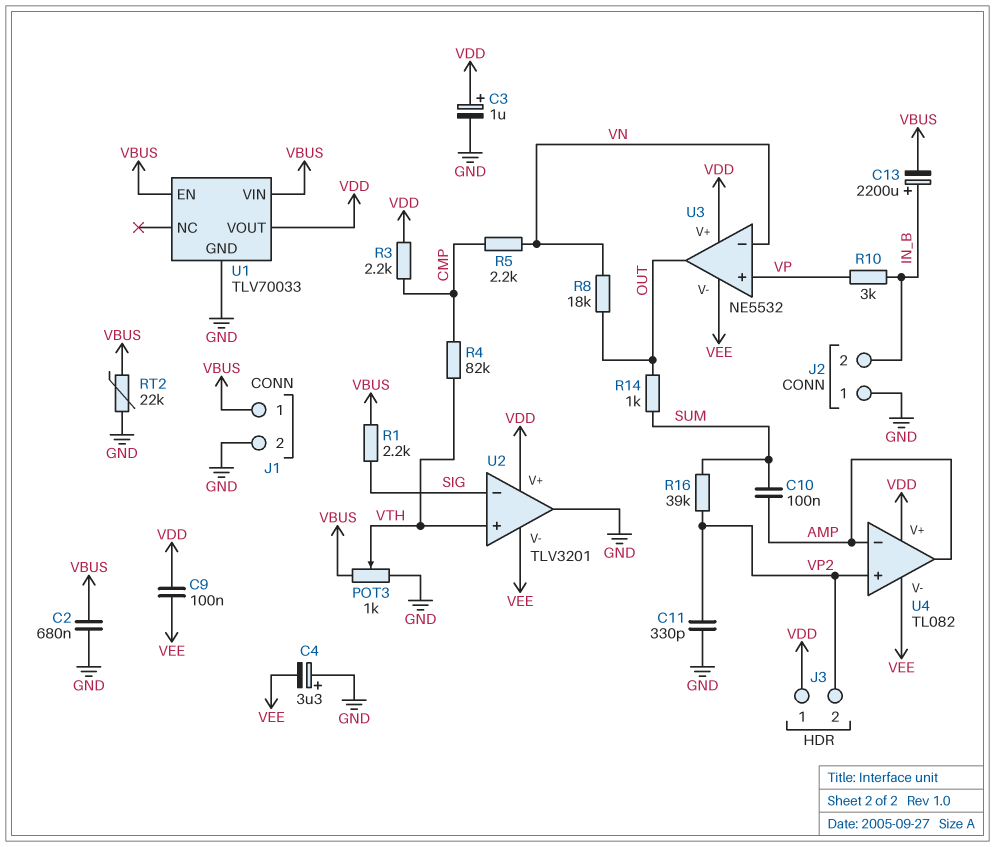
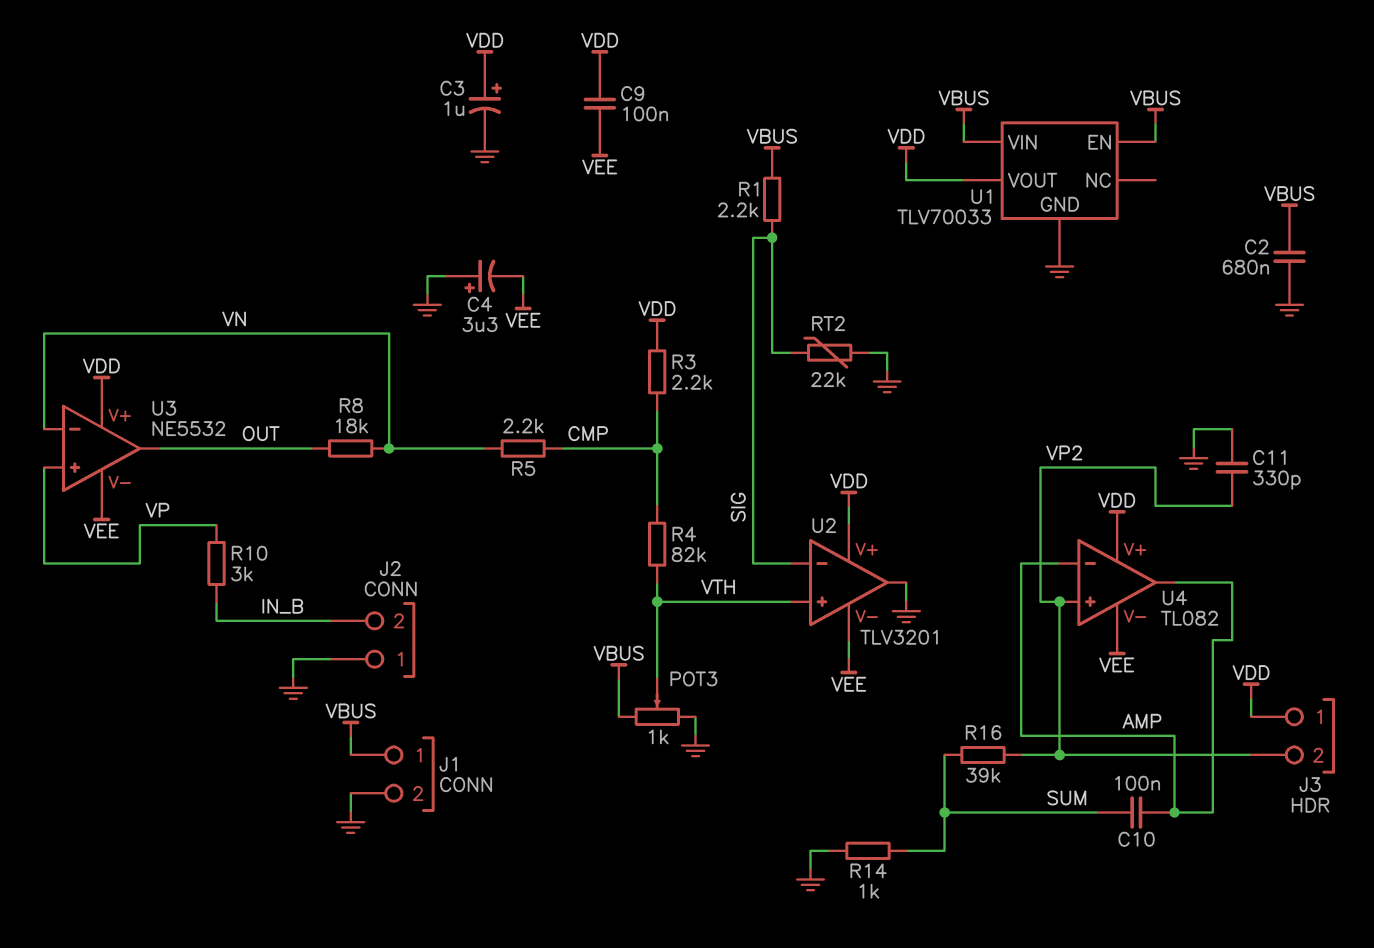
C13: 2200uF (plus IN_B, minus VBUS) -> none
R14: 1k (OUT, SUM) -> 1k (GND, SUM)
RT2: 22k (GND, VBUS) -> 22k (GND, SIG)

